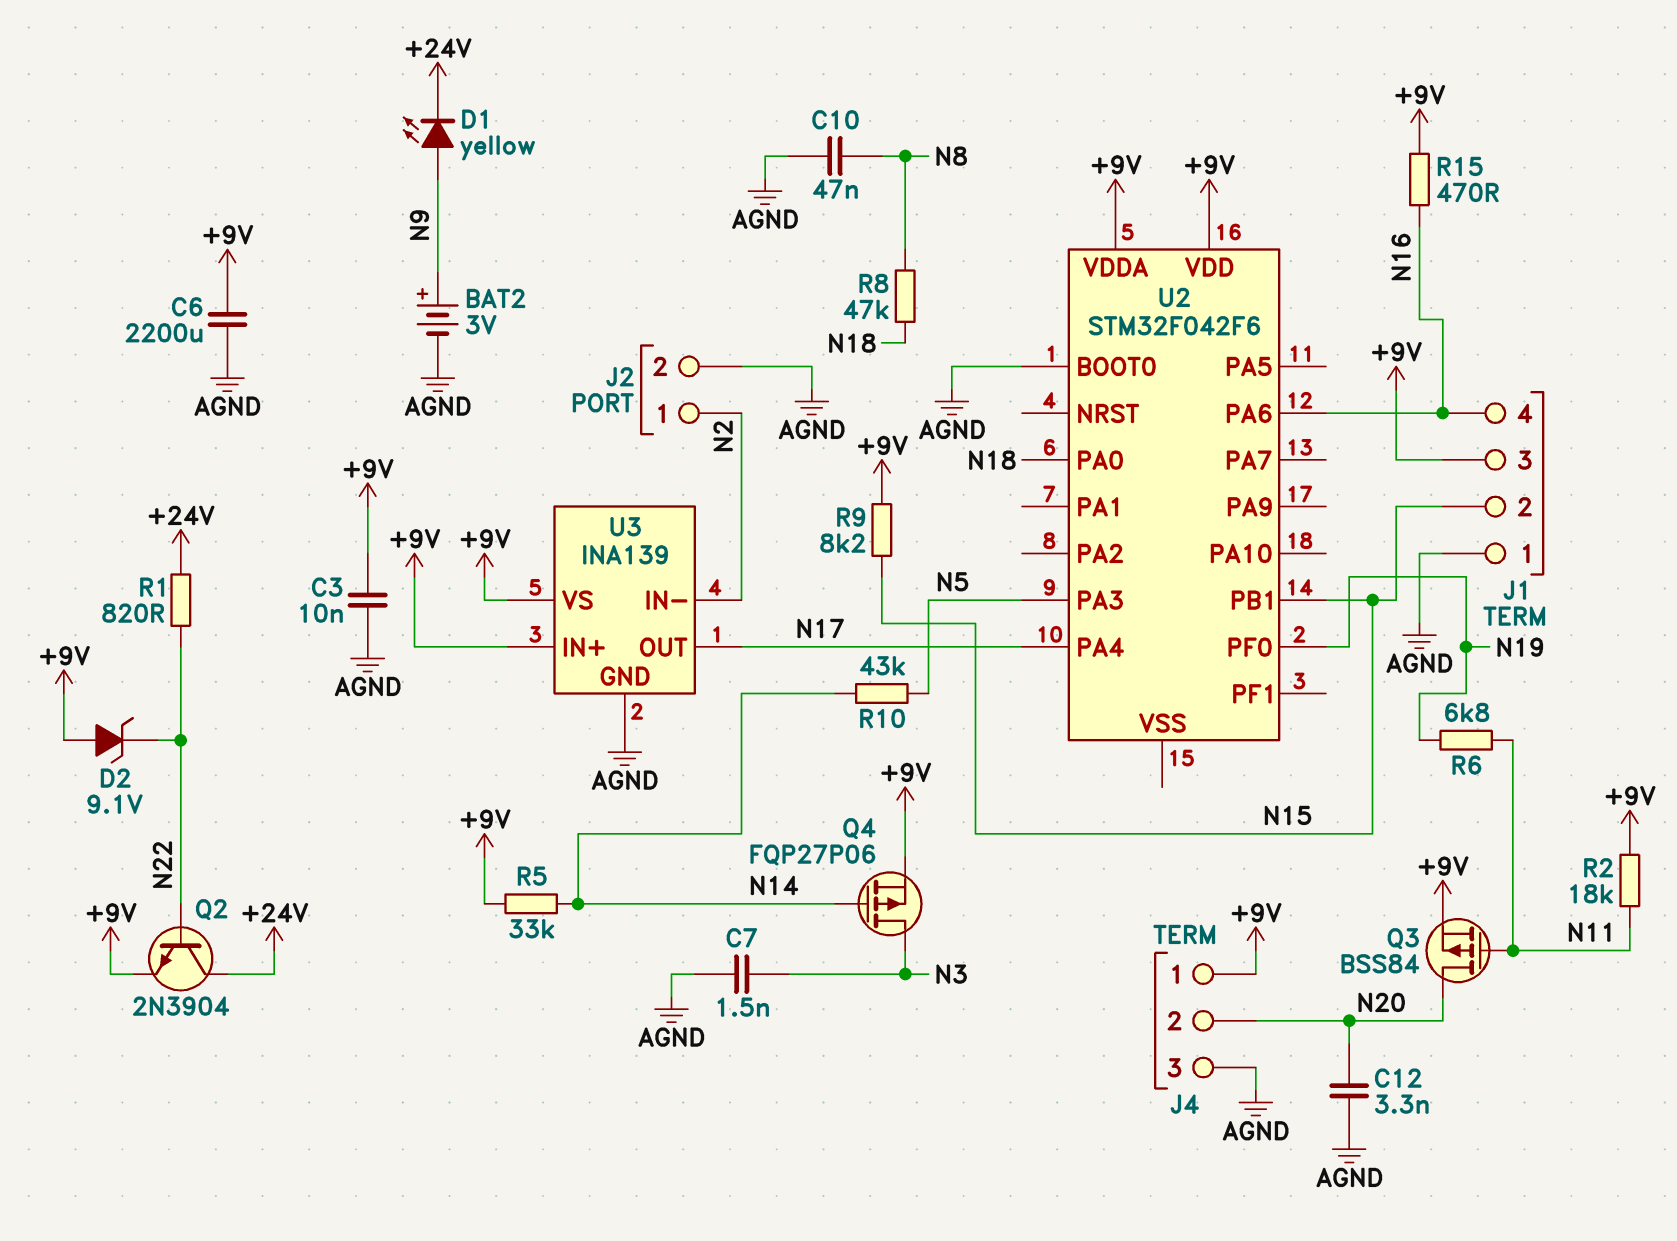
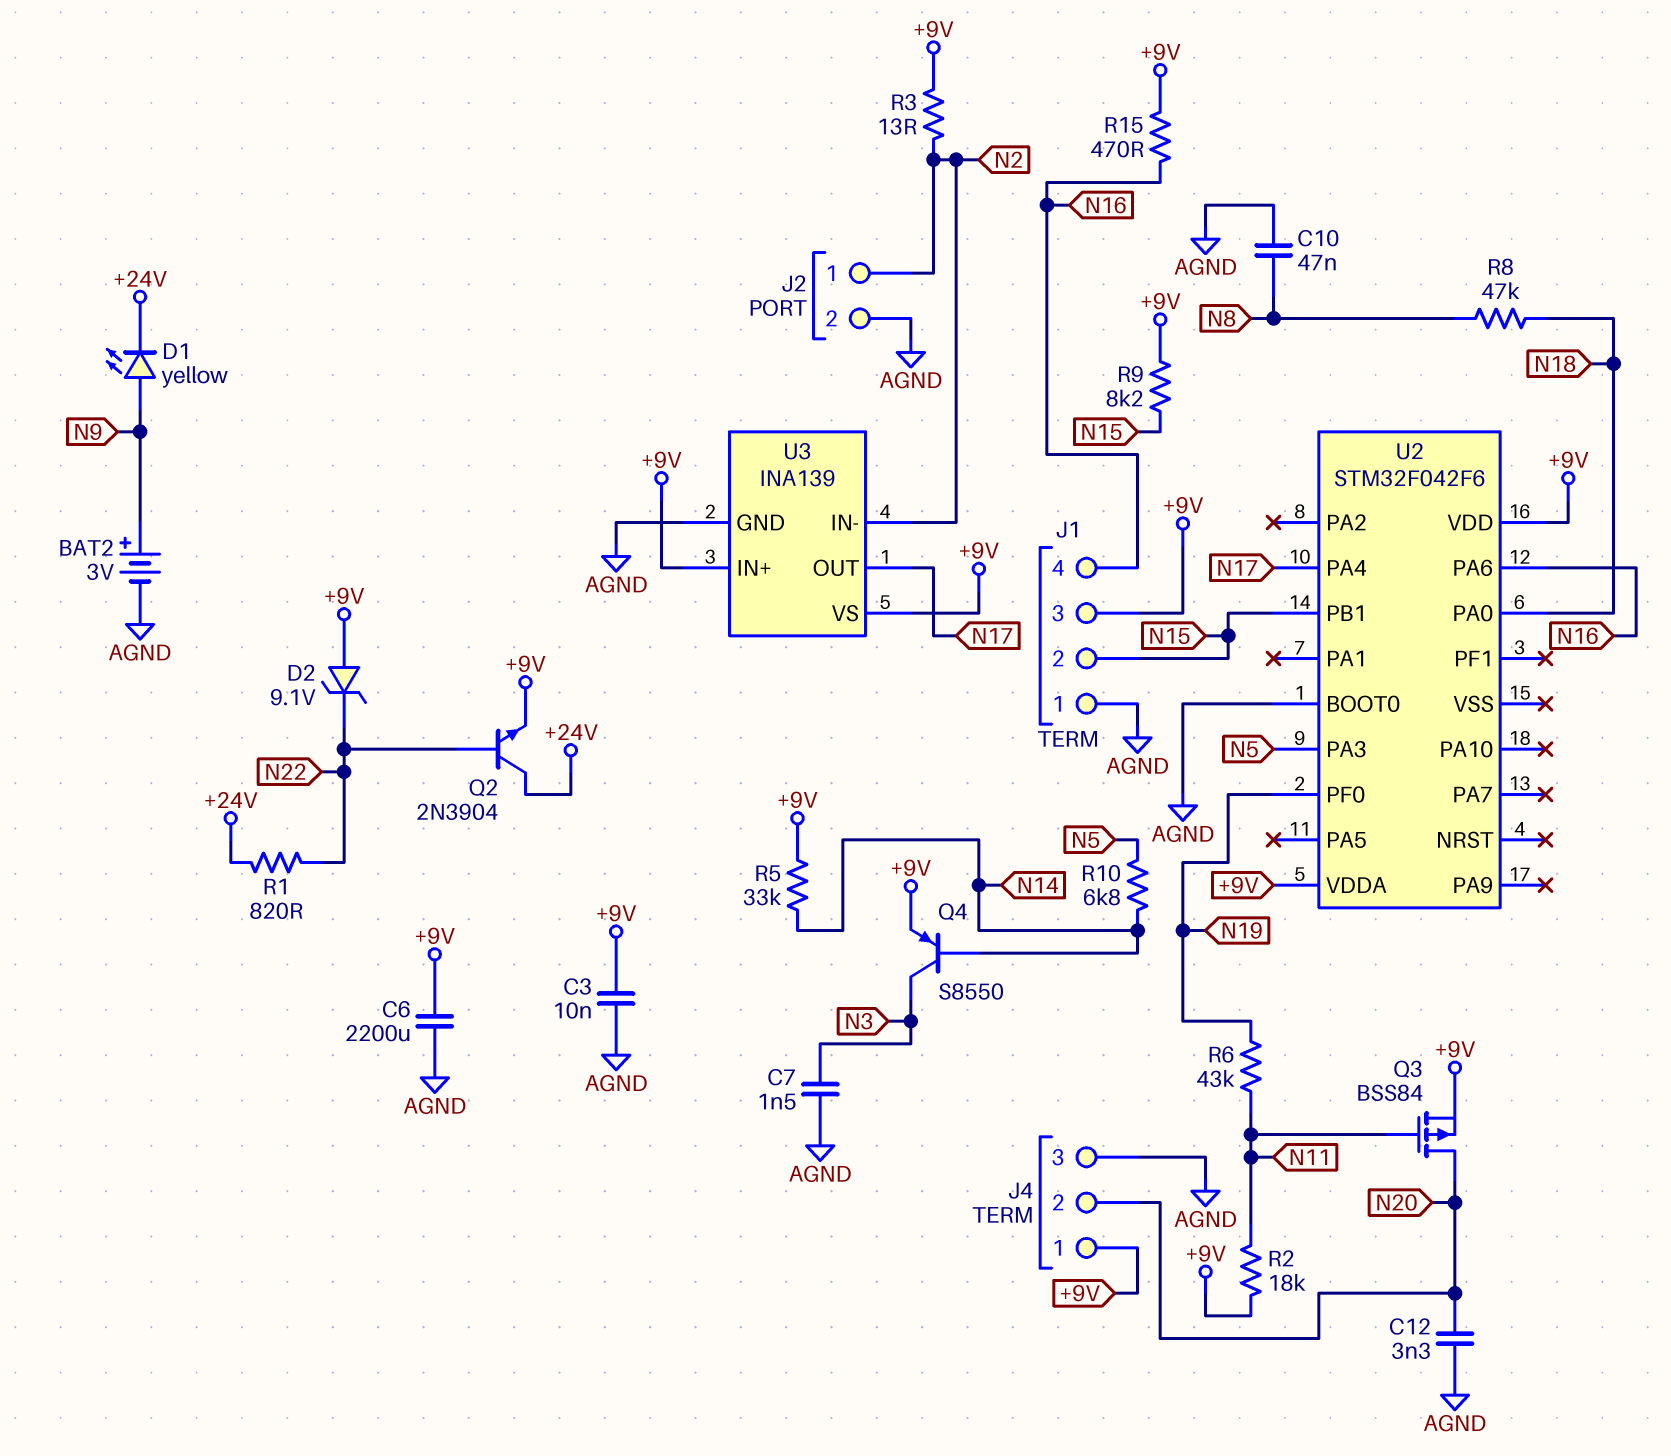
Q4: PMOS FQP27P06 (G N14, D N3, S +9V) -> PNP S8550 (B N14, C N3, E +9V)
R3: none -> 13 (+9V, N2)
R6: 6.8k (N11, N19) -> 43k (N11, N19)
R10: 43k (N5, N14) -> 6.8k (N5, N14)

